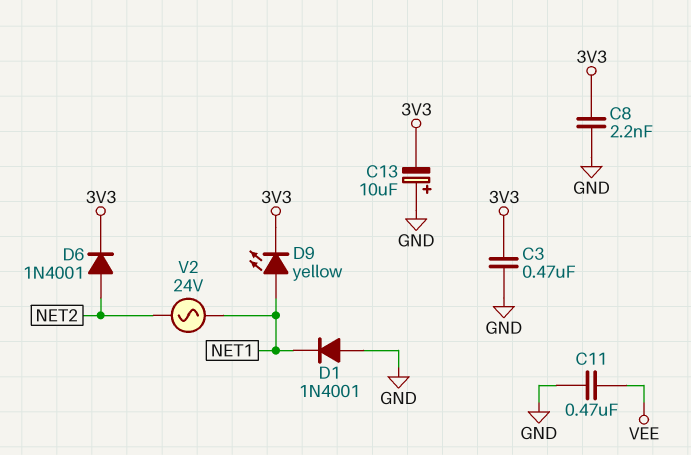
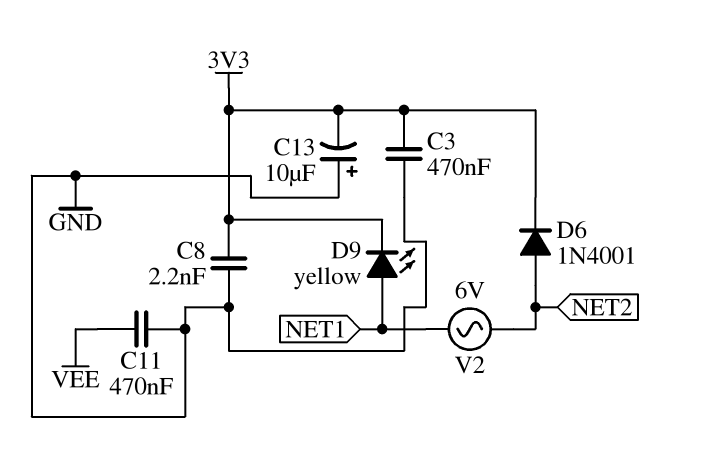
D1: diode 1N4001 (A GND, K NET1) -> none
V2: AC 24V (NET1, NET2) -> AC 6V (NET1, NET2)

